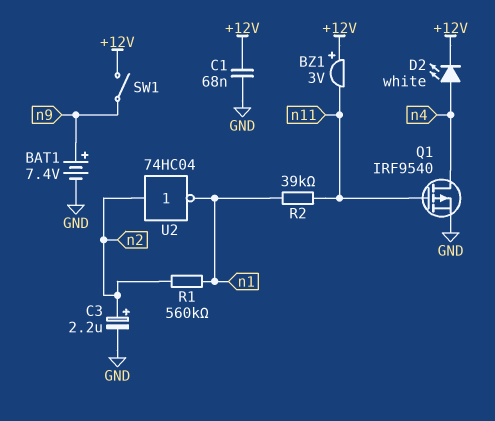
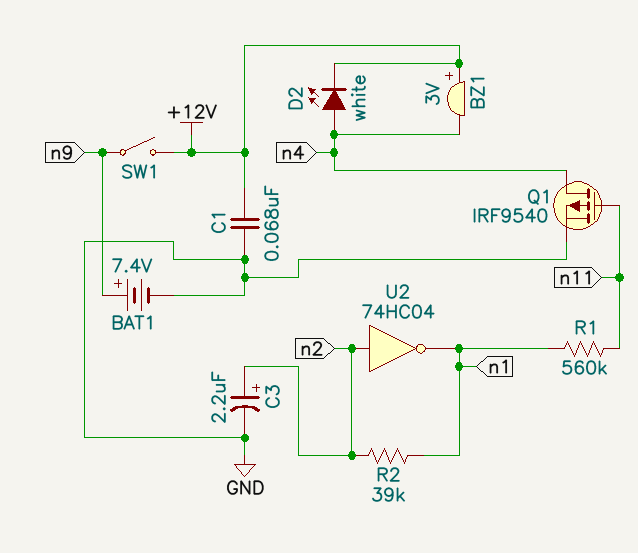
BZ1: buzzer 3V (plus +12V, minus n11) -> buzzer 3V (plus +12V, minus n4)
R1: 560k (n1, n2) -> 560k (n1, n11)
R2: 39k (n1, n11) -> 39k (n1, n2)

